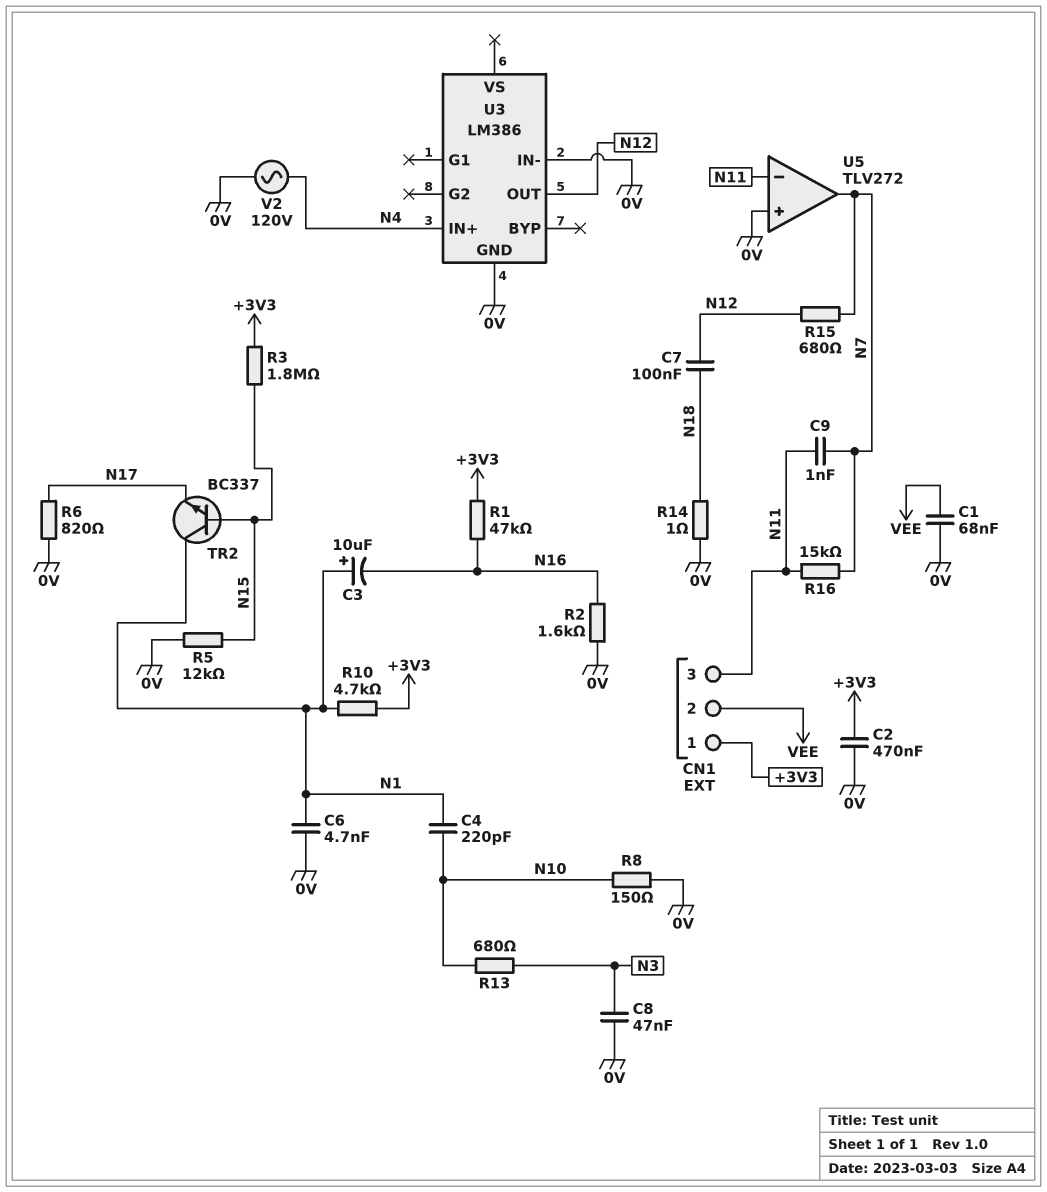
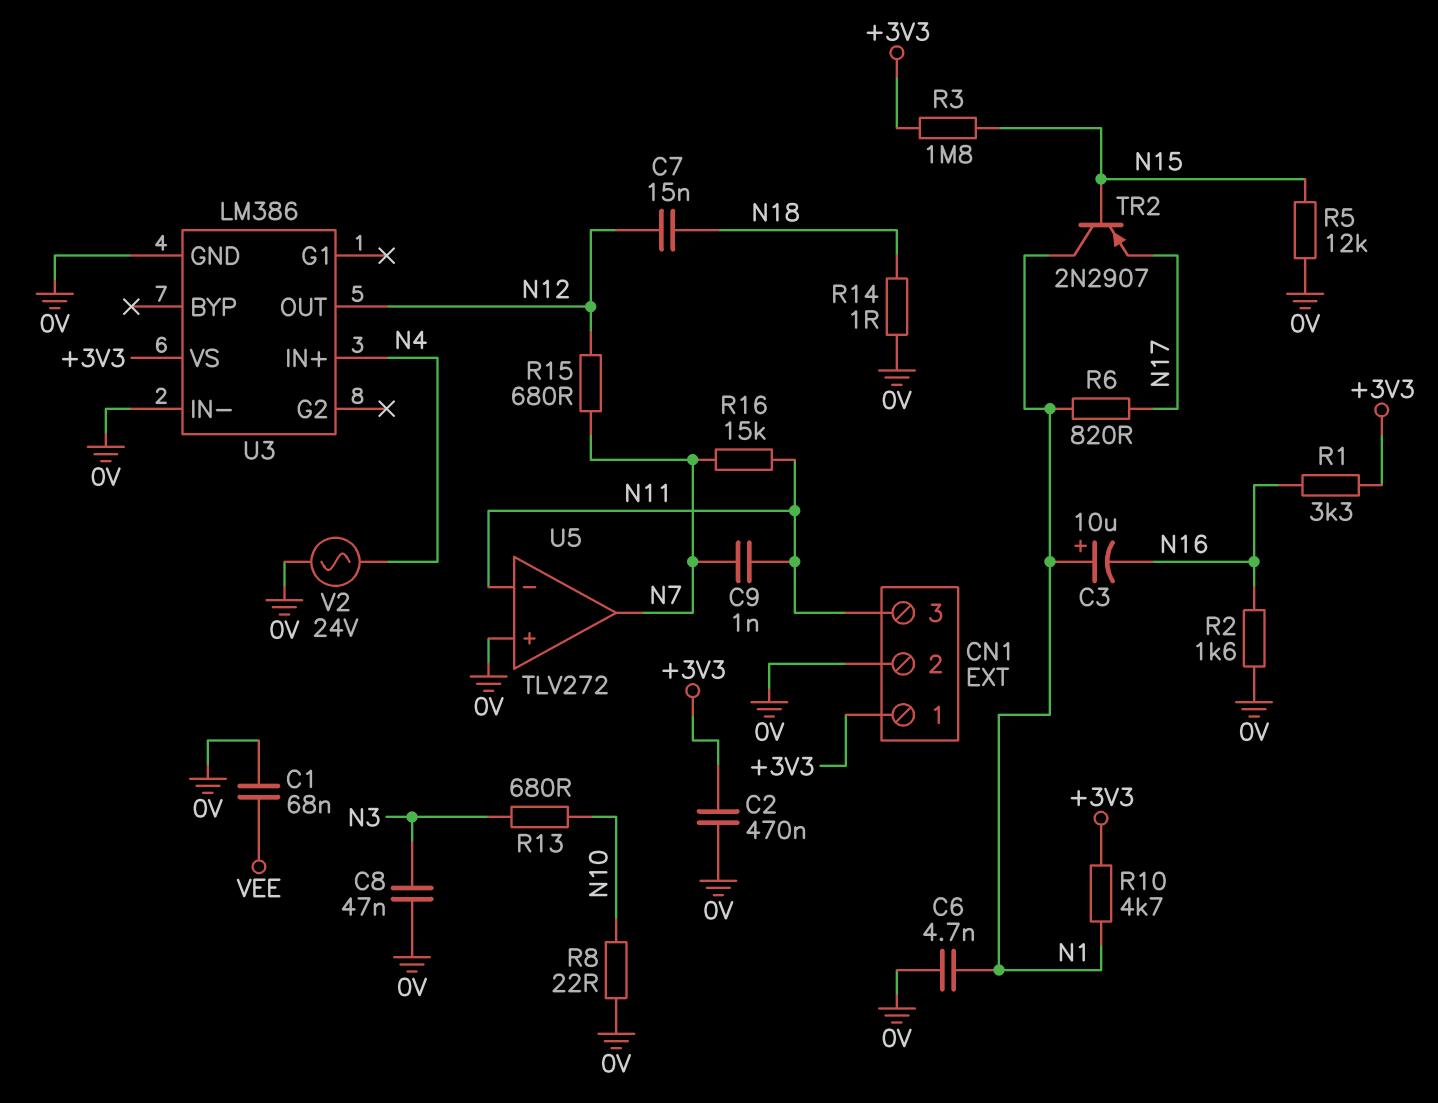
C4: 220pF (N1, N10) -> none
C7: 100nF (N12, N18) -> 15nF (N12, N18)
CN1 pin 2: VEE -> 0V
R1: 47k (+3V3, N16) -> 3.3k (+3V3, N16)
R6: 820 (0V, N17) -> 820 (N1, N17)
R8: 150 (0V, N10) -> 22 (0V, N10)
TR2: NPN BC337 (B N15, C N1, E N17) -> PNP 2N2907 (B N15, C N1, E N17)
U3 pin VS: none -> +3V3
V2: AC 120V (0V, N4) -> AC 24V (0V, N4)

